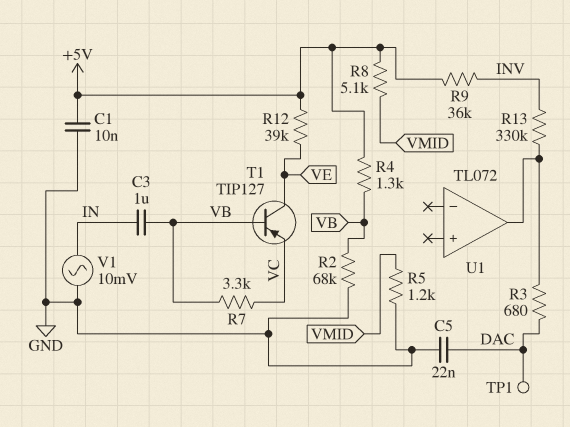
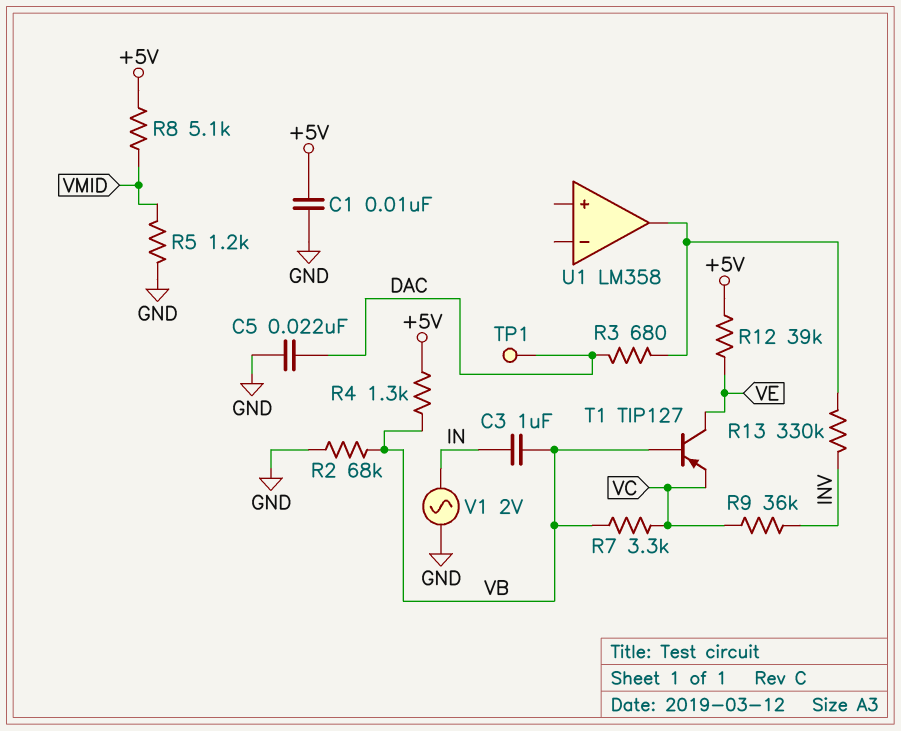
R9: 36k (+5V, INV) -> 36k (INV, VC)
U1: TL072 -> LM358
V1: AC 10mV (GND, IN) -> AC 2V (GND, IN)

